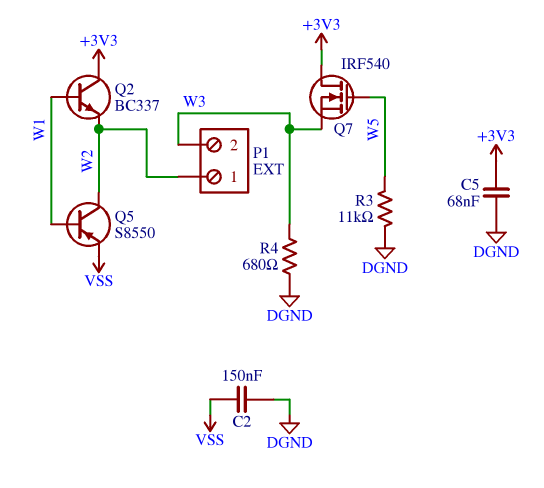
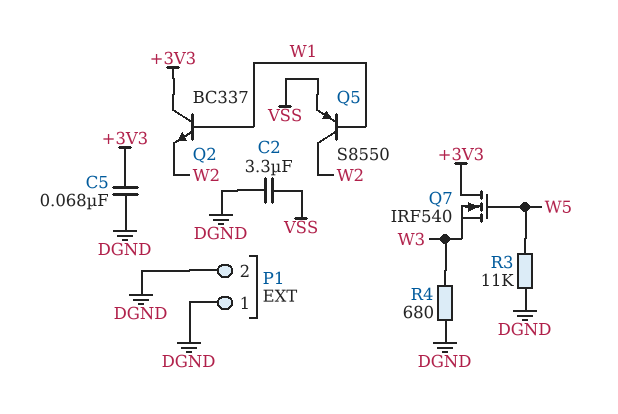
C2: 150nF (DGND, VSS) -> 3.3uF (DGND, VSS)
P1 pin 1: W2 -> DGND
P1 pin 2: W3 -> DGND

